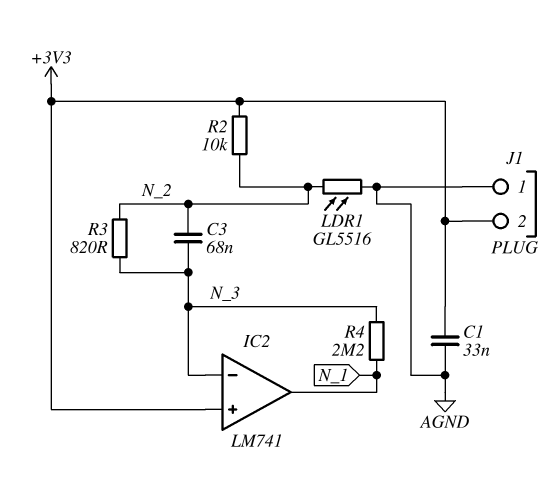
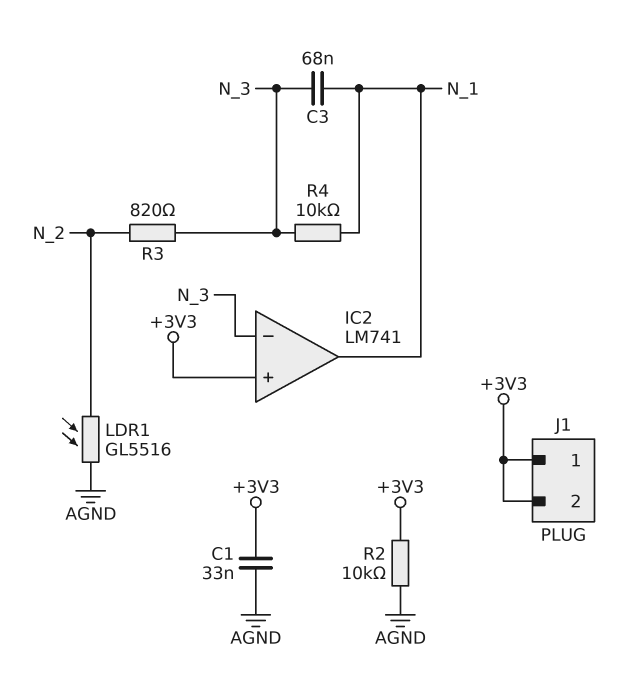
C3: 68nF (N_2, N_3) -> 68nF (N_1, N_3)
J1 pin 1: AGND -> +3V3
R2: 10k (+3V3, N_2) -> 10k (+3V3, AGND)
R4: 2.2M (N_1, N_3) -> 10k (N_1, N_3)

